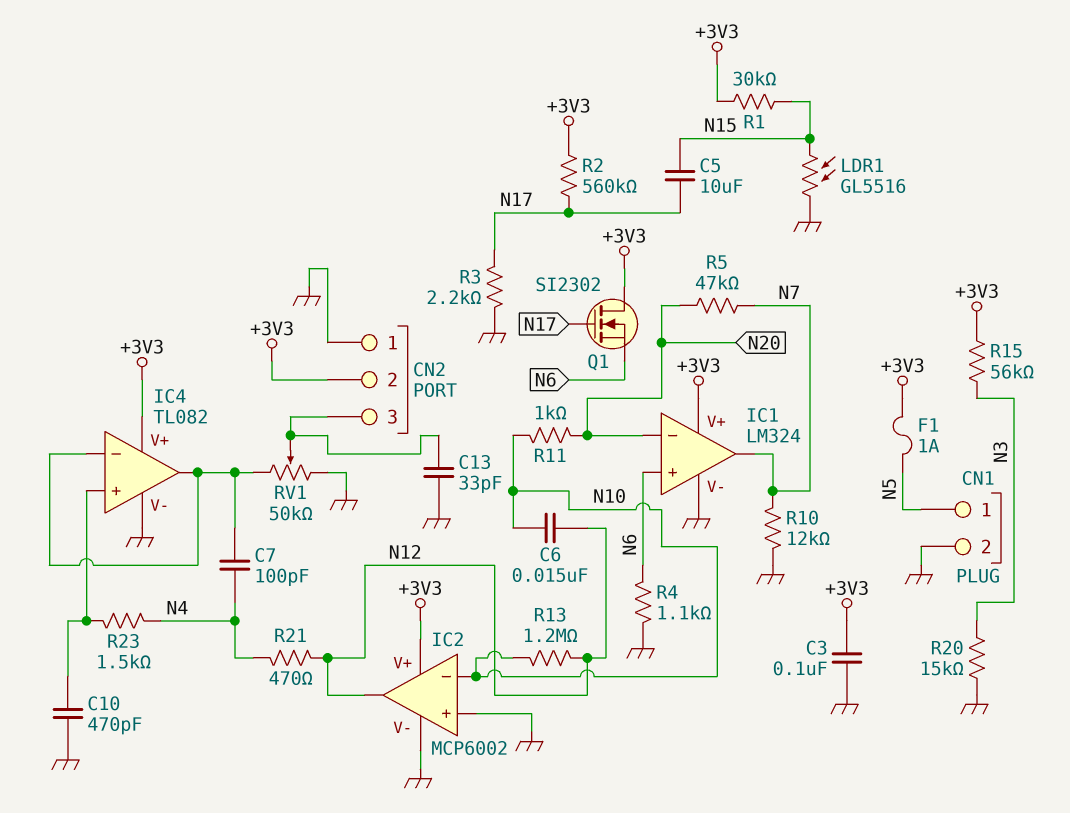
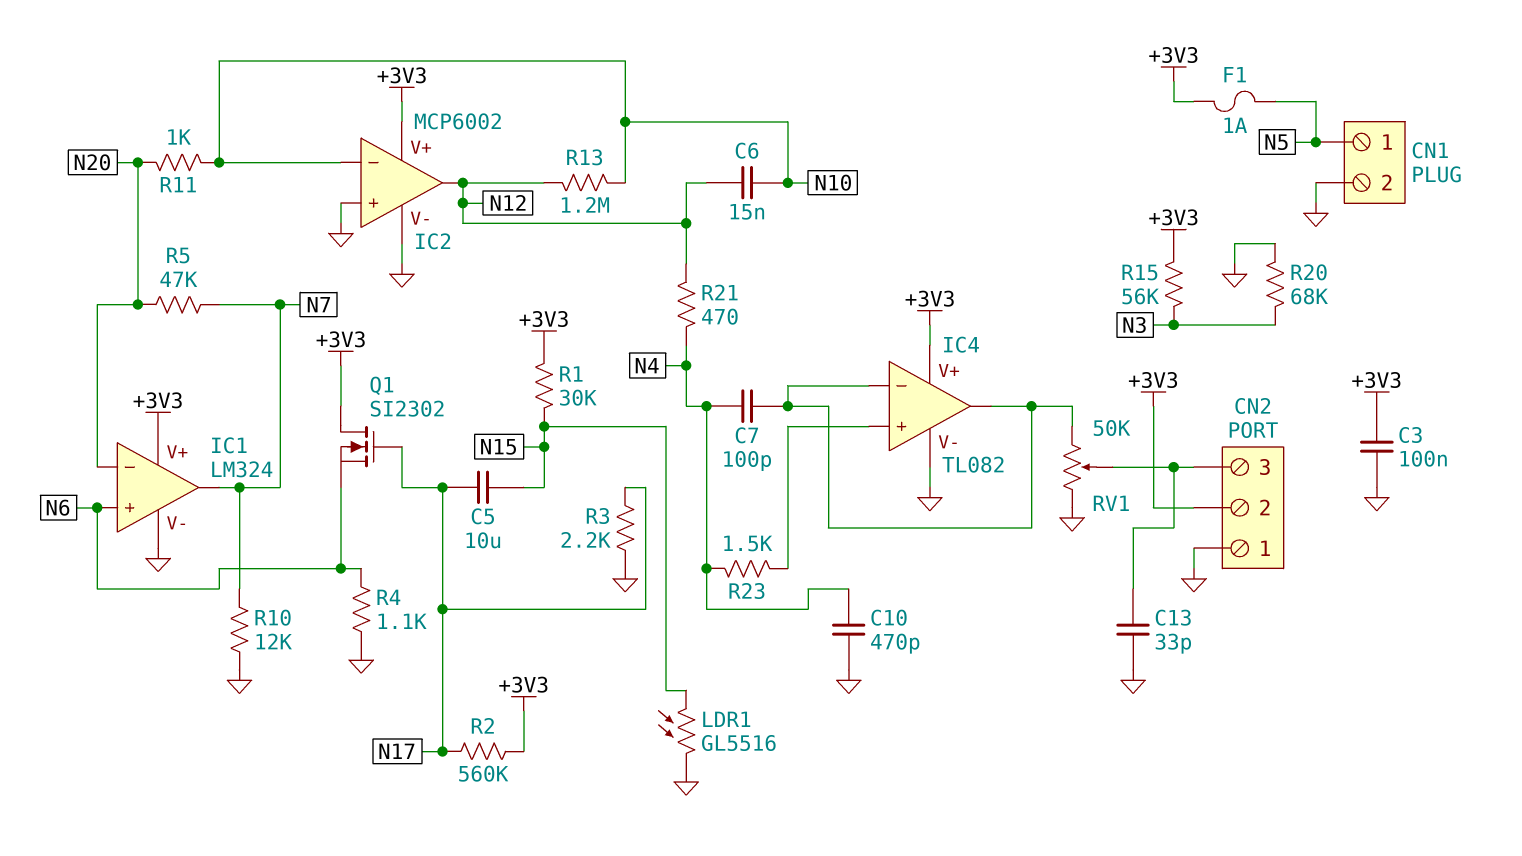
C10: 470pF (GND, IC4/in+) -> 470pF (GND, N4)
R20: 15k (GND, N3) -> 68k (GND, N3)

